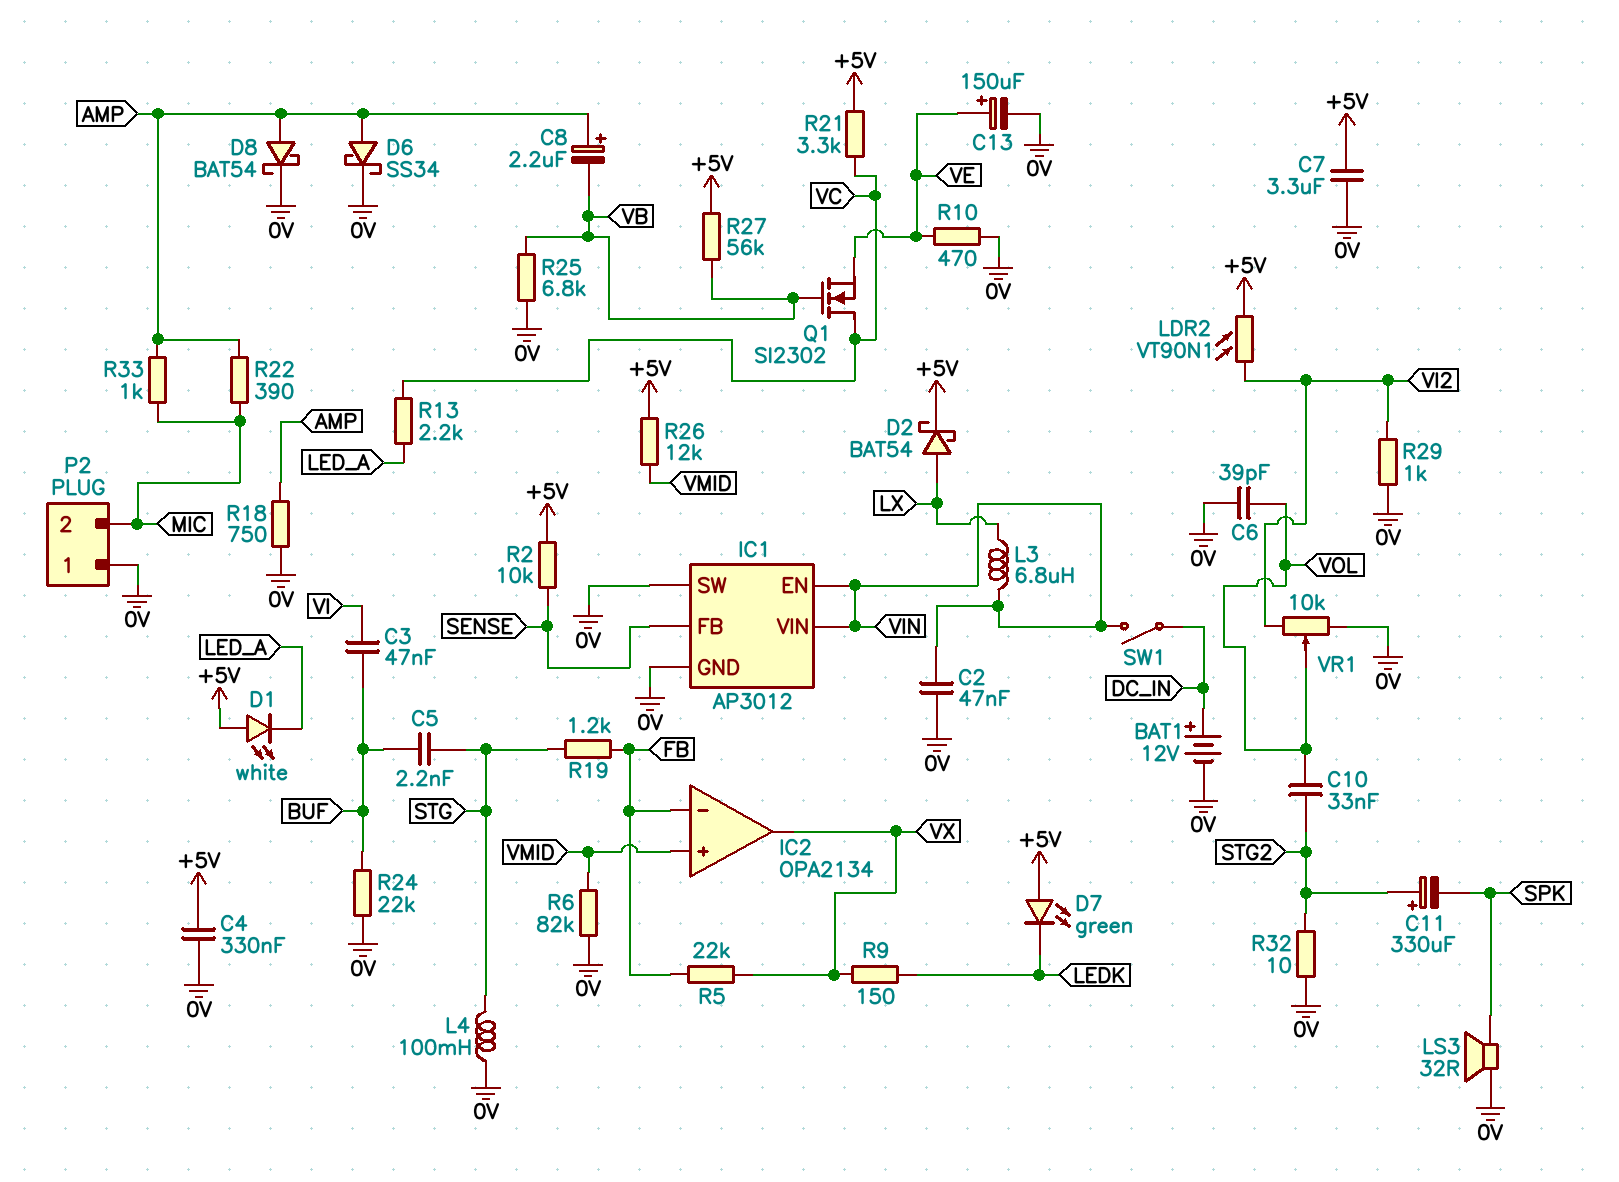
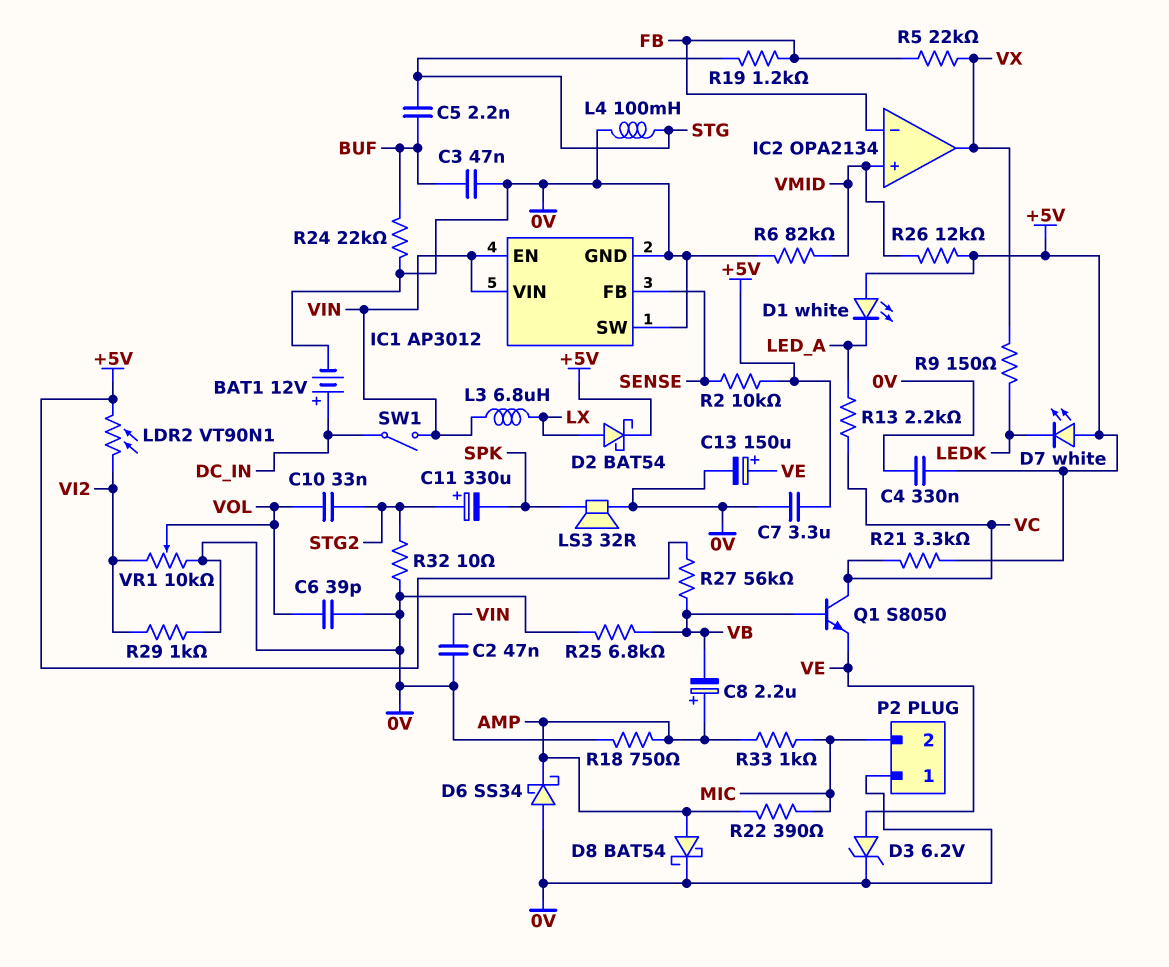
C3: 47nF (BUF, VI) -> 47nF (0V, BUF)
D3: none -> zener 6.2V (A VE, K 0V)
D6: schottky SS34 (A AMP, K 0V) -> schottky SS34 (A 0V, K AMP)
D7: LED green (A +5V, K LEDK) -> LED white (A +5V, K LEDK)
Q1: NMOS SI2302 (G VB, D VC, S VE) -> NPN S8050 (B VB, C VC, E VE)
R10: 470 (0V, VE) -> none

